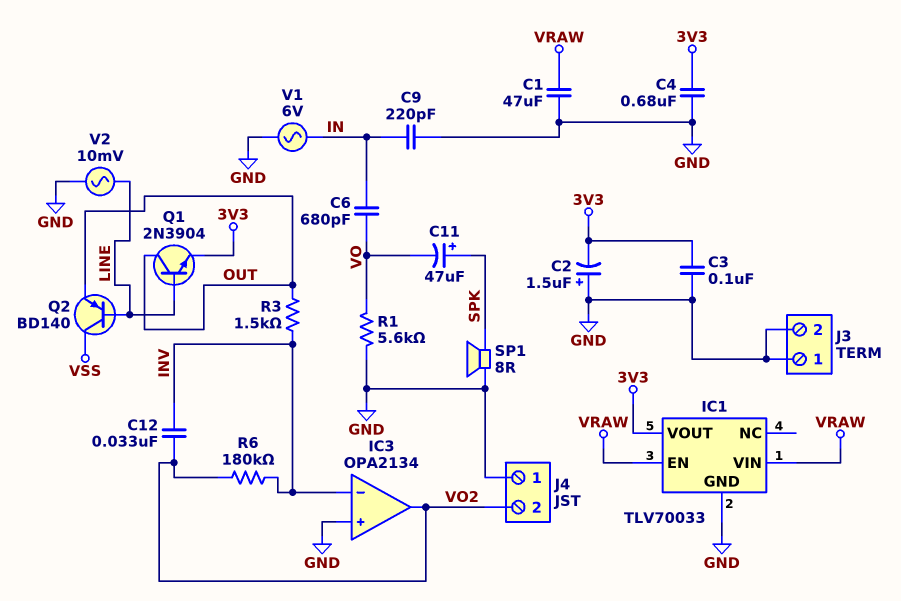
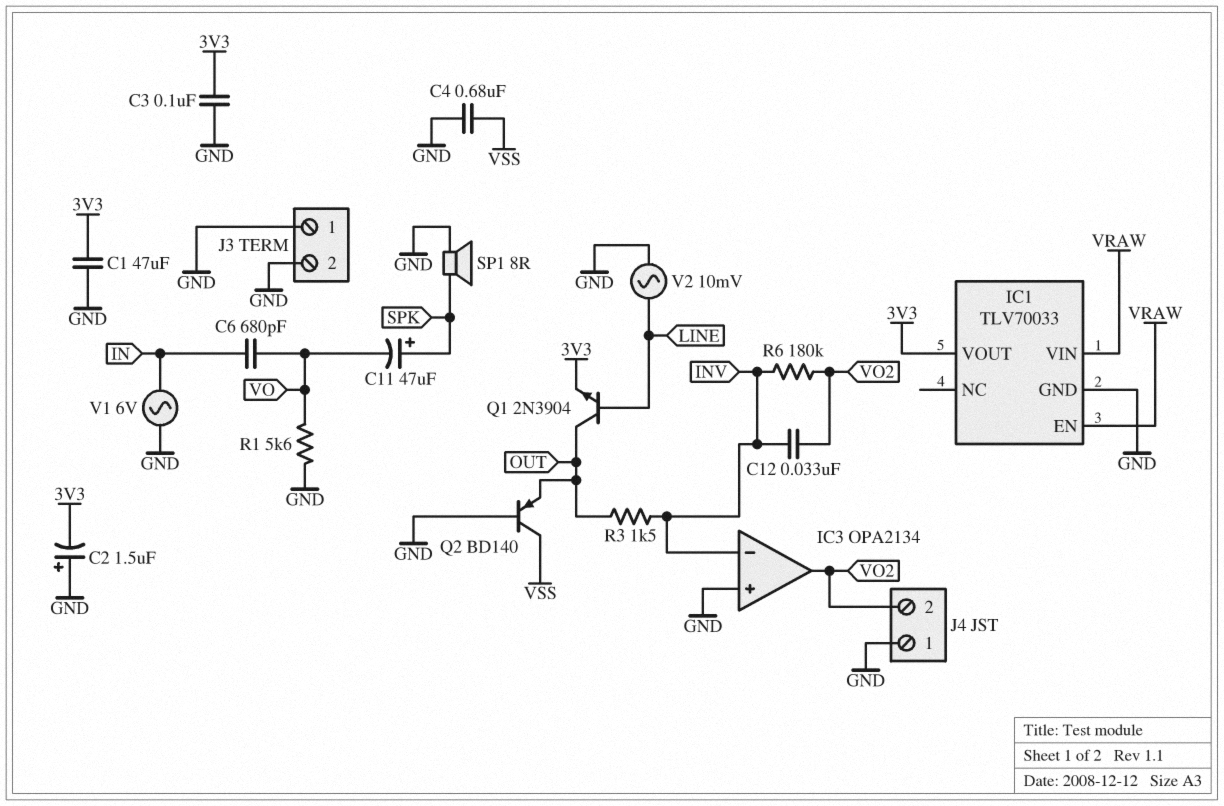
C1: 47uF (GND, VRAW) -> 47uF (3V3, GND)
C4: 680nF (3V3, GND) -> 680nF (GND, VSS)
C9: 220pF (GND, IN) -> none
Q2: PNP BD140 (B LINE, C VSS, E OUT) -> PNP BD140 (B GND, C VSS, E OUT)

